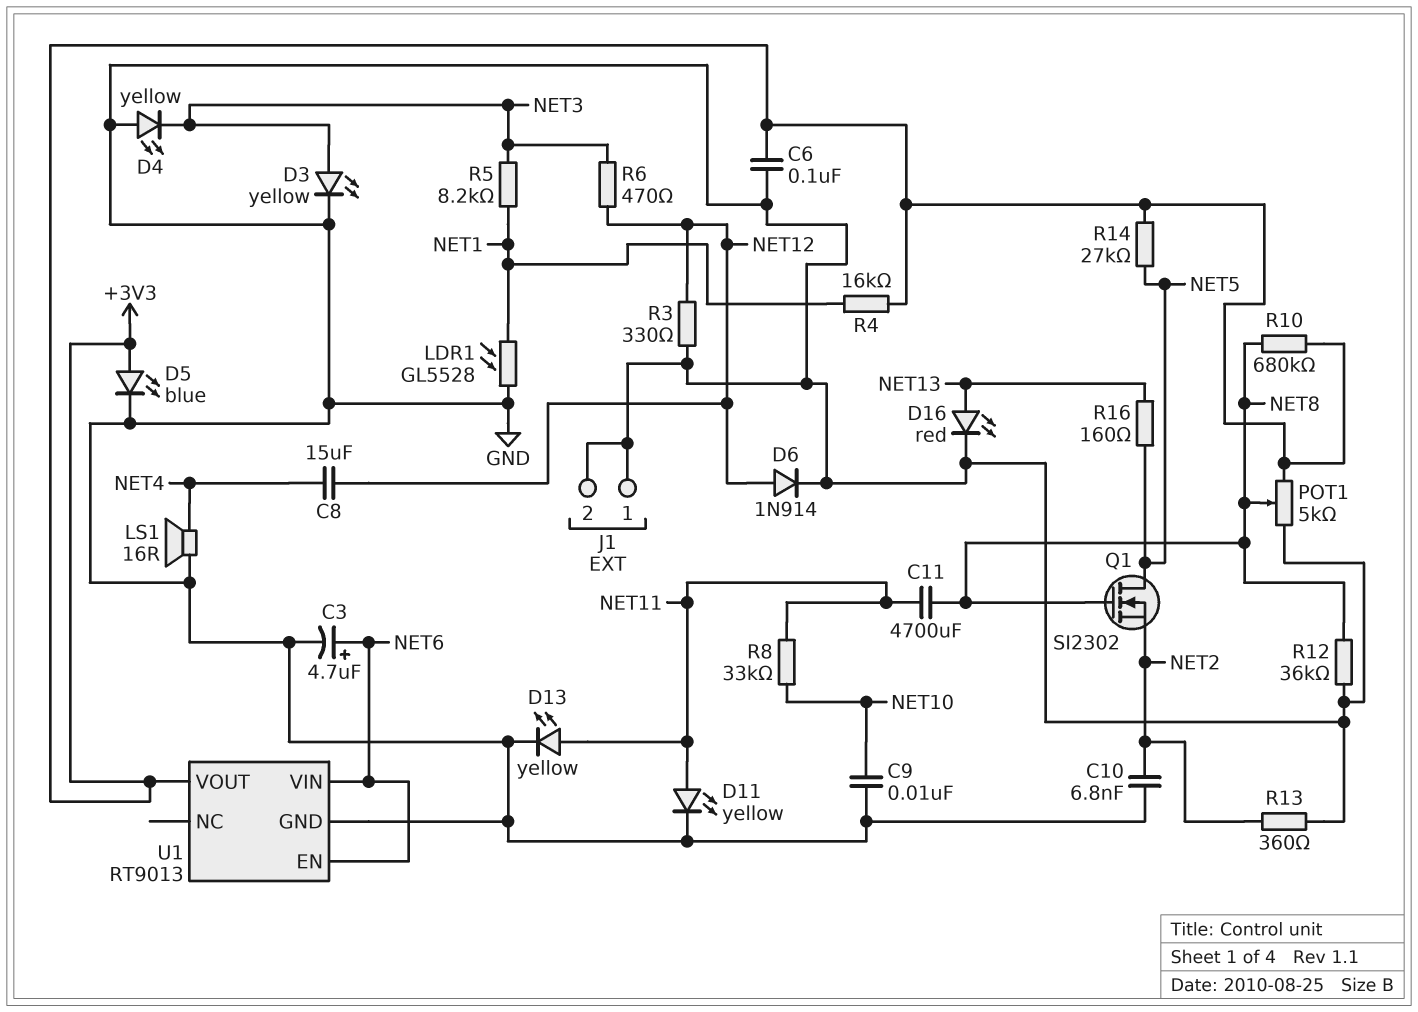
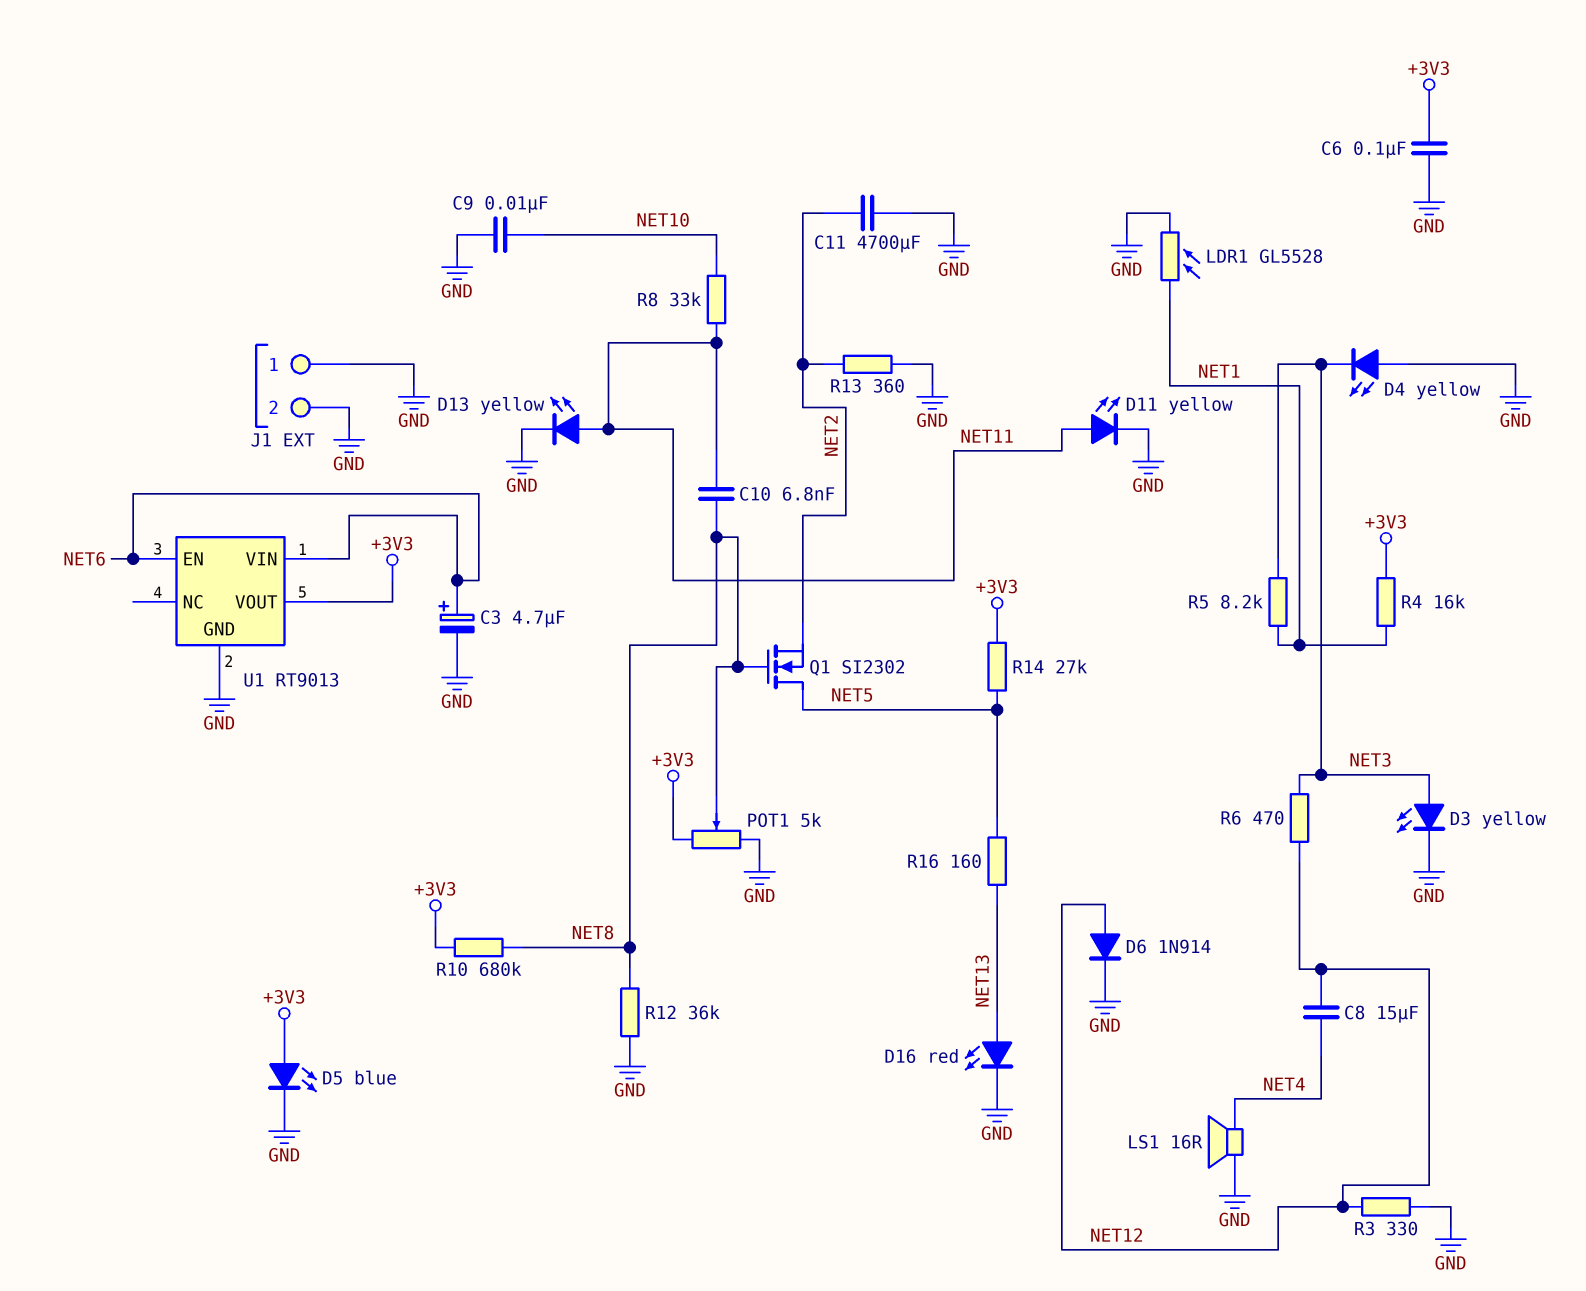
C10: 6.8nF (GND, NET2) -> 6.8nF (NET8, NET11)
C11: 4700uF (NET8, NET11) -> 4700uF (GND, NET2)

